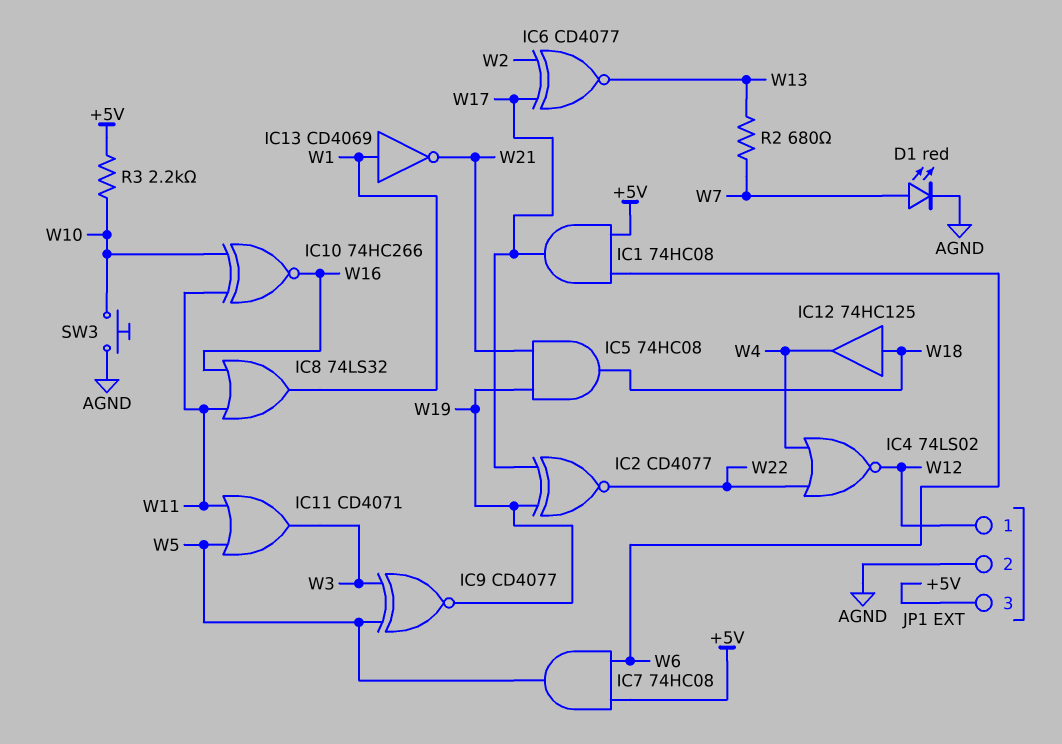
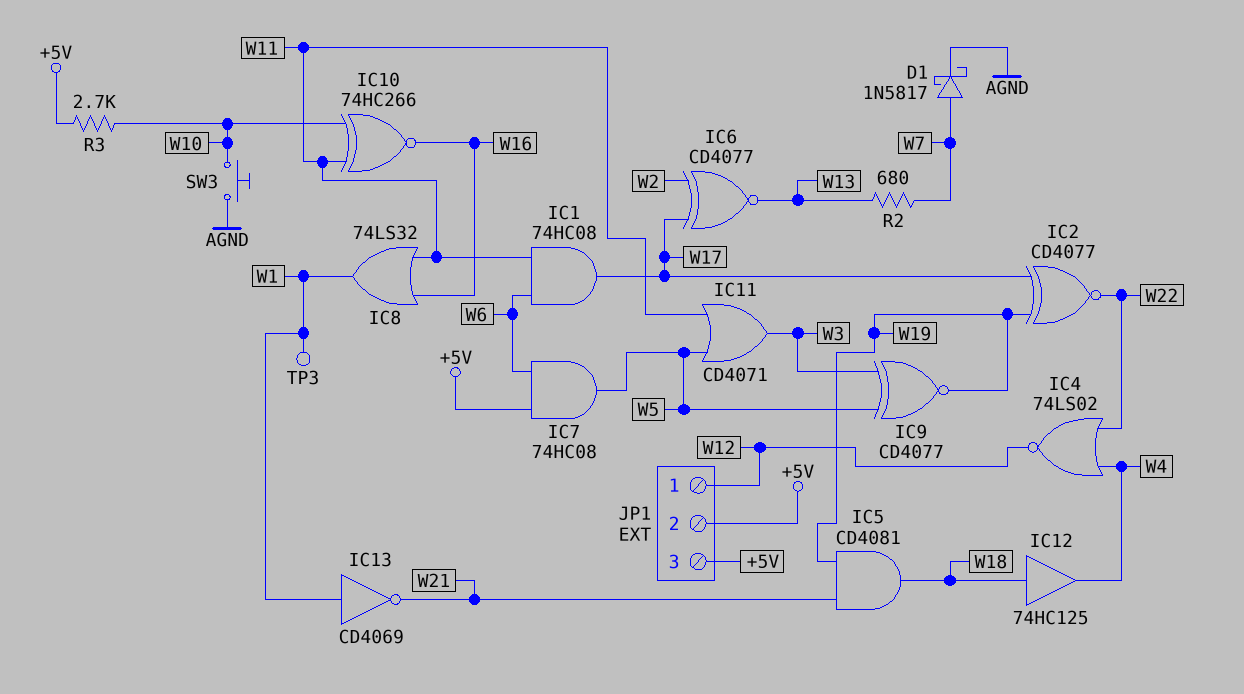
D1: LED red (A W7, K AGND) -> schottky 1N5817 (A W7, K AGND)
IC1: AND 74HC08 (in +5V, in W6, out W17) -> AND 74HC08 (in W6, in W11, out W17)
IC5: AND 74HC08 (in W19, in W21, out W18) -> AND CD4081 (in W19, in W21, out W18)
JP1 pin 2: AGND -> +5V
R3: 2.2k (+5V, W10) -> 2.7k (+5V, W10)
TP3: none -> test point (W1)

